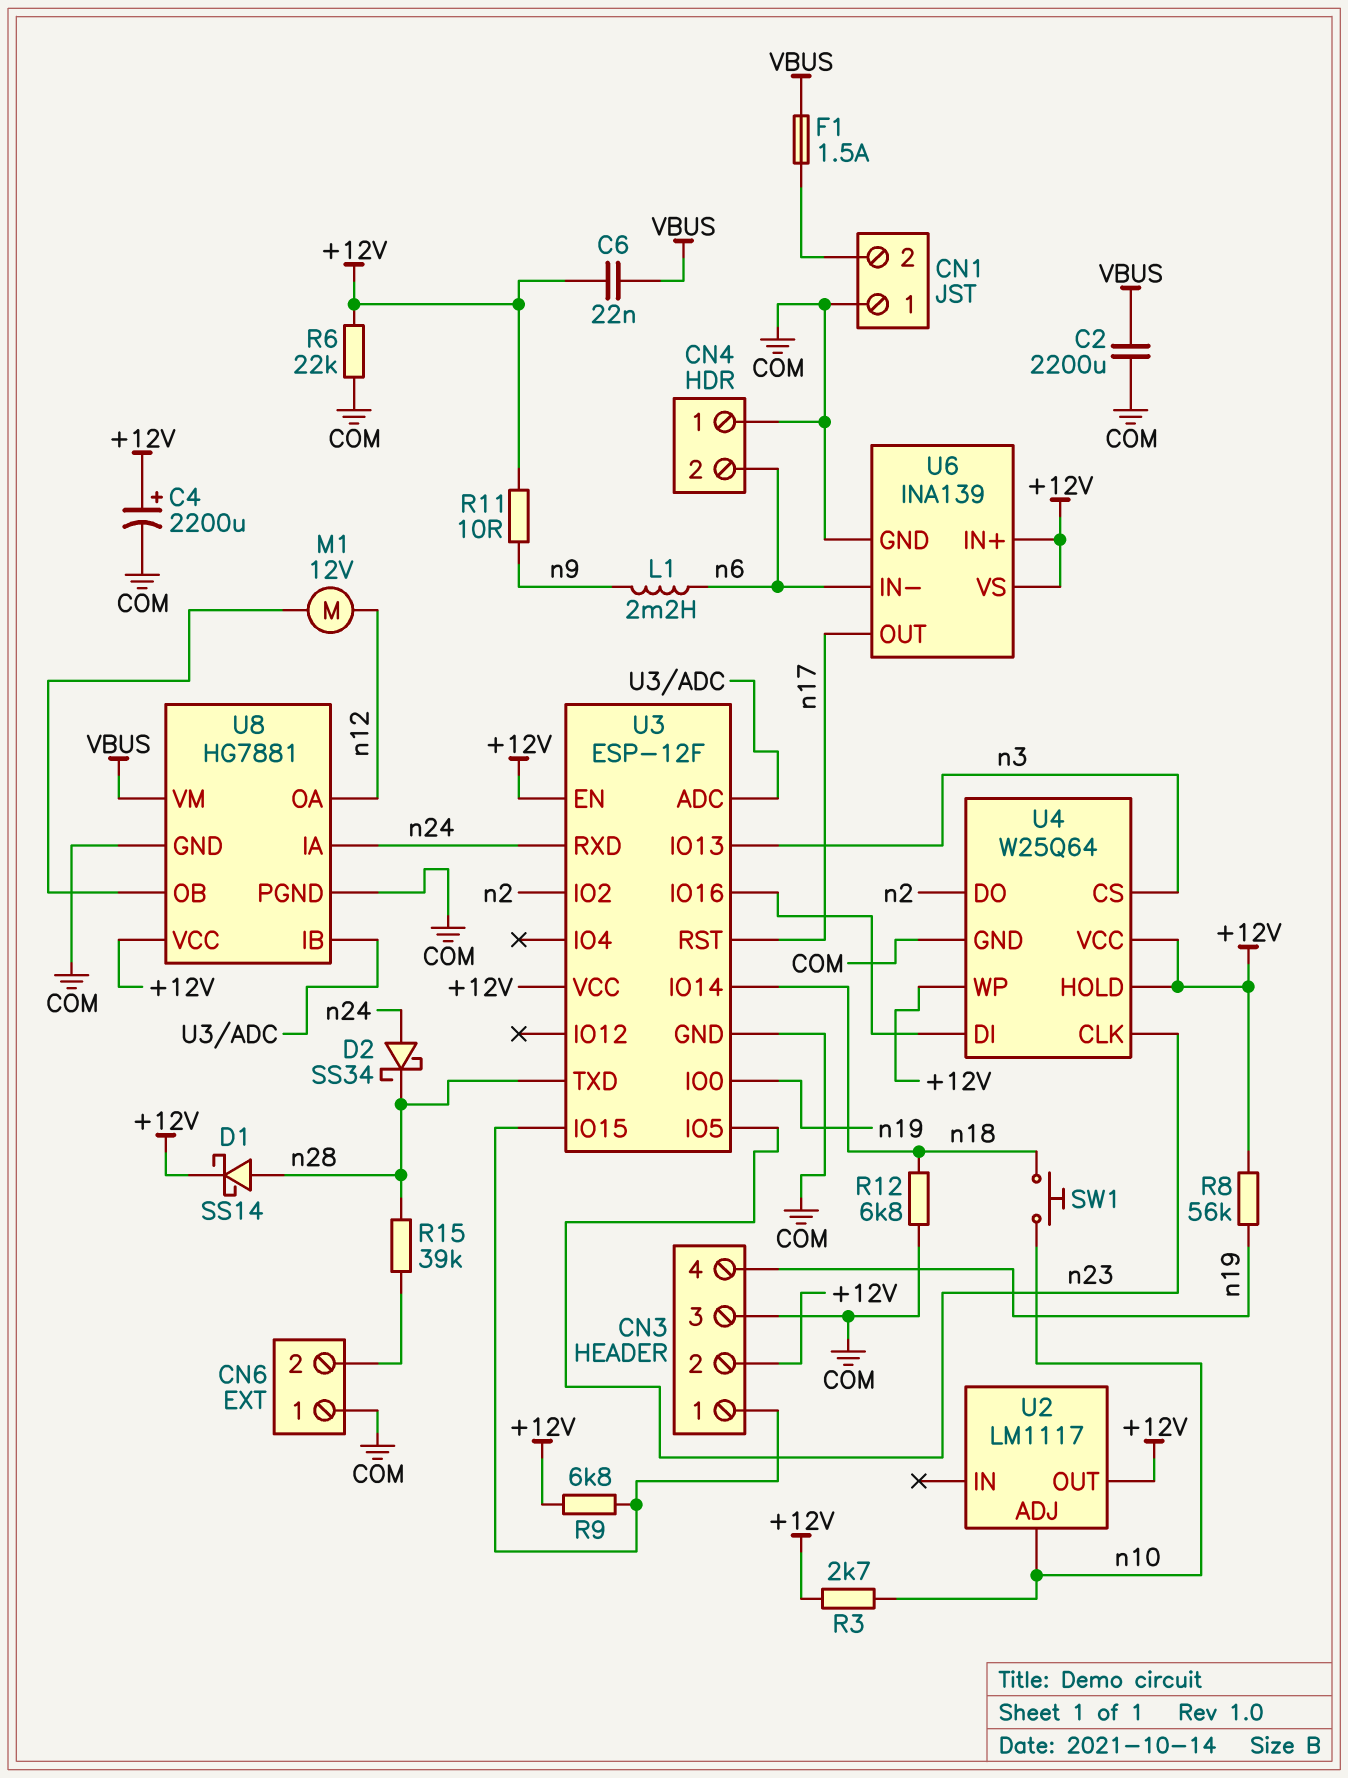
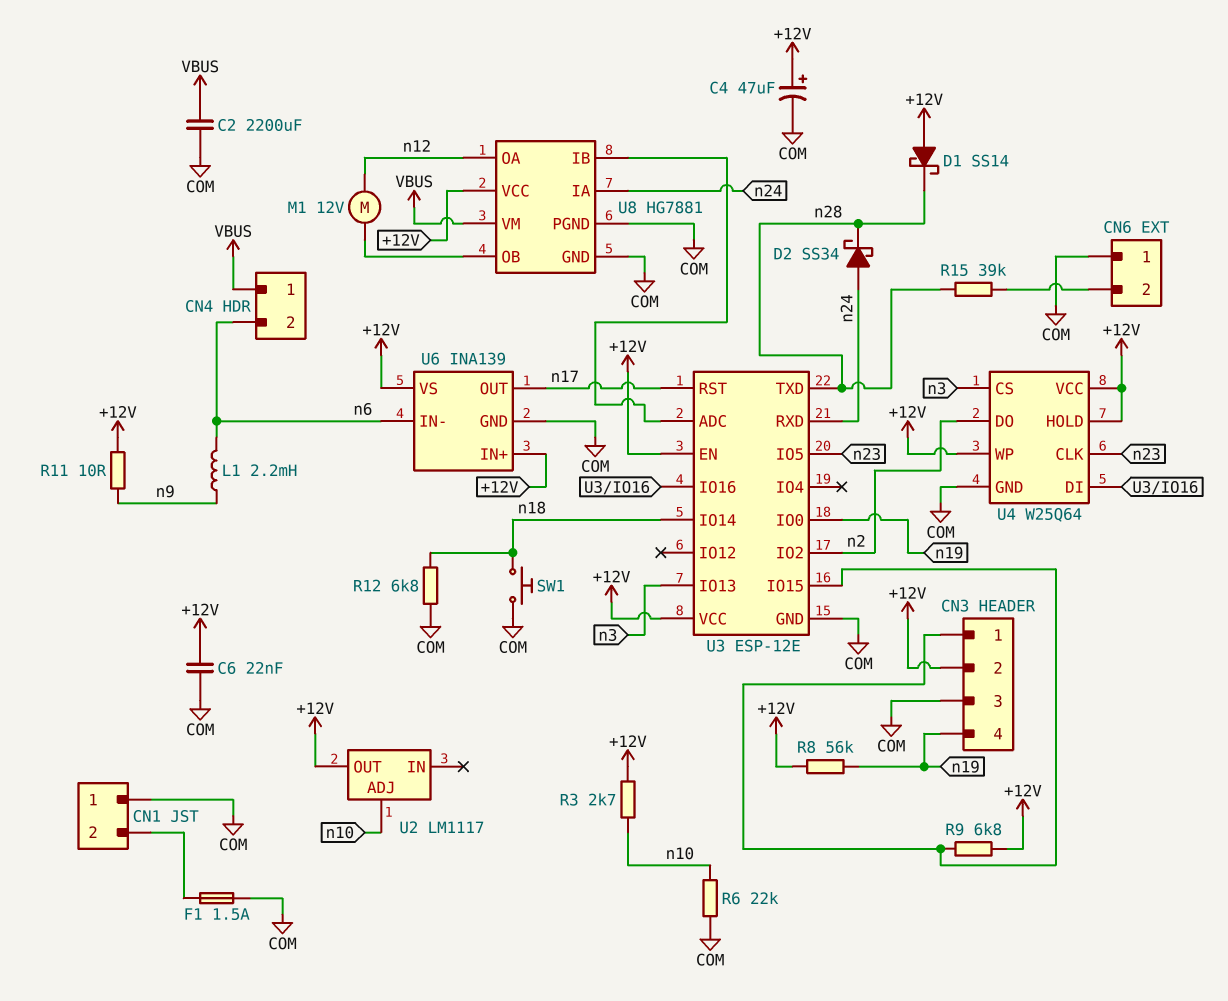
C4: 2200uF (plus +12V, minus COM) -> 47uF (plus +12V, minus COM)
C6: 22nF (+12V, VBUS) -> 22nF (+12V, COM)
CN4 pin 1: COM -> VBUS
D1: schottky SS14 (A n28, K +12V) -> schottky SS14 (A +12V, K n28)
F1: 1.5A (CN1/2, VBUS) -> 1.5A (CN1/2, COM)
R6: 22k (+12V, COM) -> 22k (COM, n10)
SW1: button (n10, n18) -> button (COM, n18)
U3: ESP-12F -> ESP-12E

